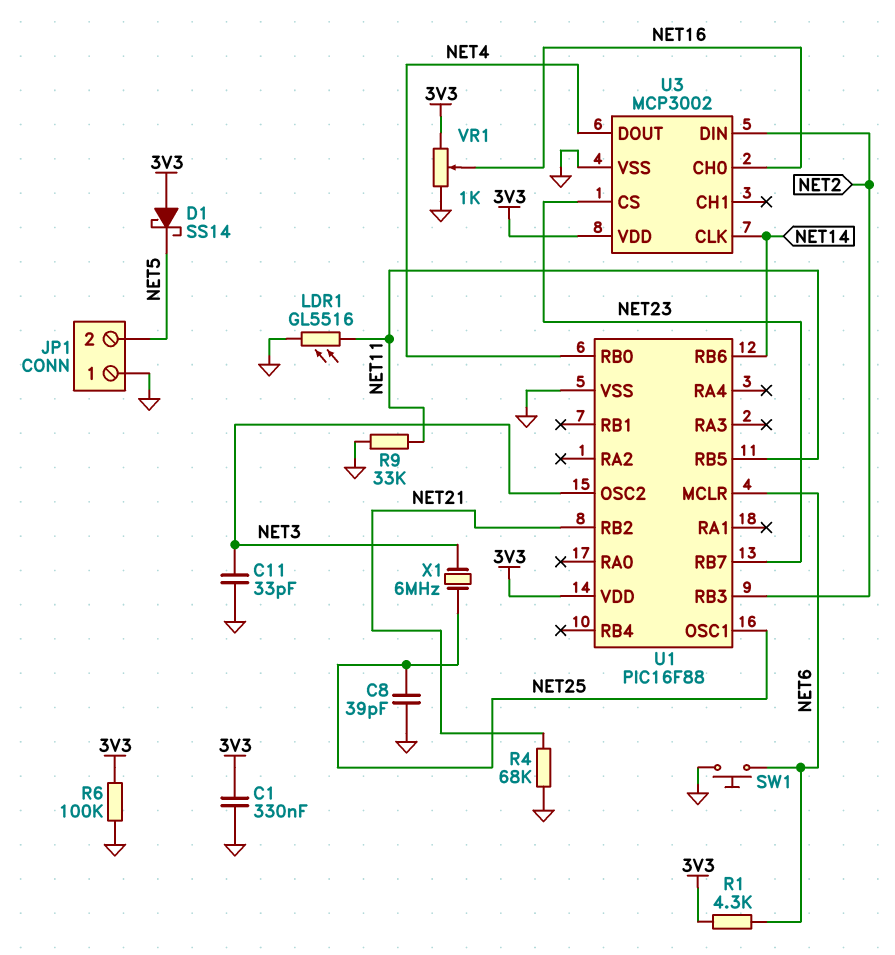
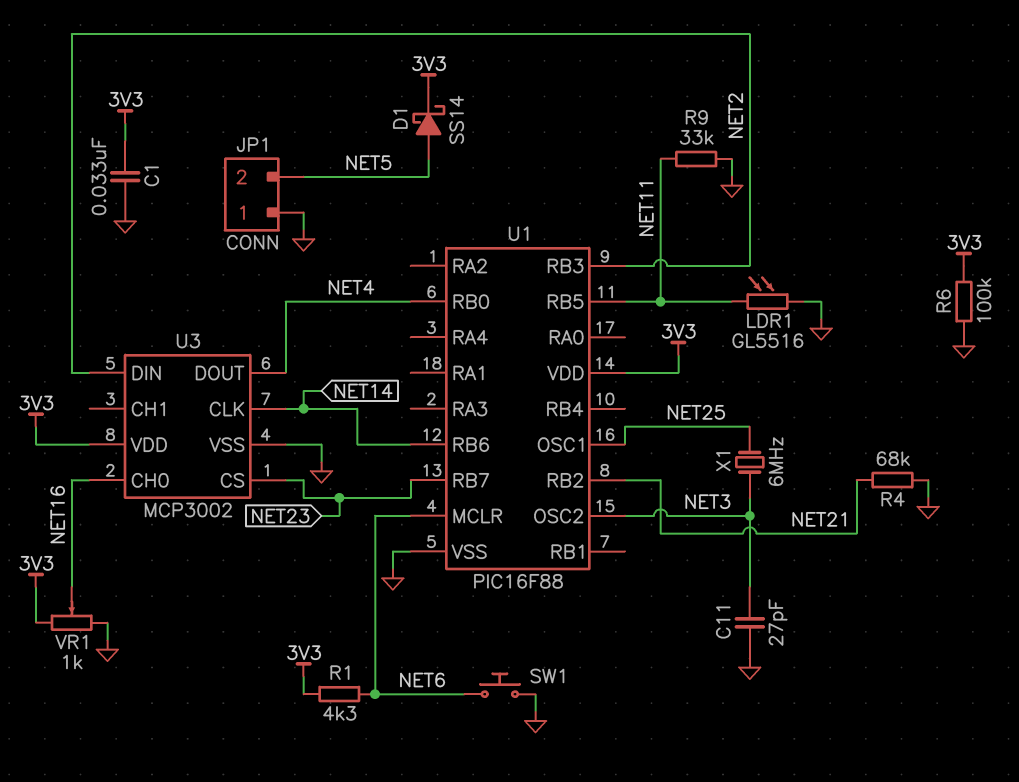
C1: 330nF (3V3, GND) -> 33nF (3V3, GND)
C8: 39pF (GND, NET25) -> none
C11: 33pF (GND, NET3) -> 27pF (GND, NET3)
D1: schottky SS14 (A 3V3, K NET5) -> schottky SS14 (A NET5, K 3V3)

